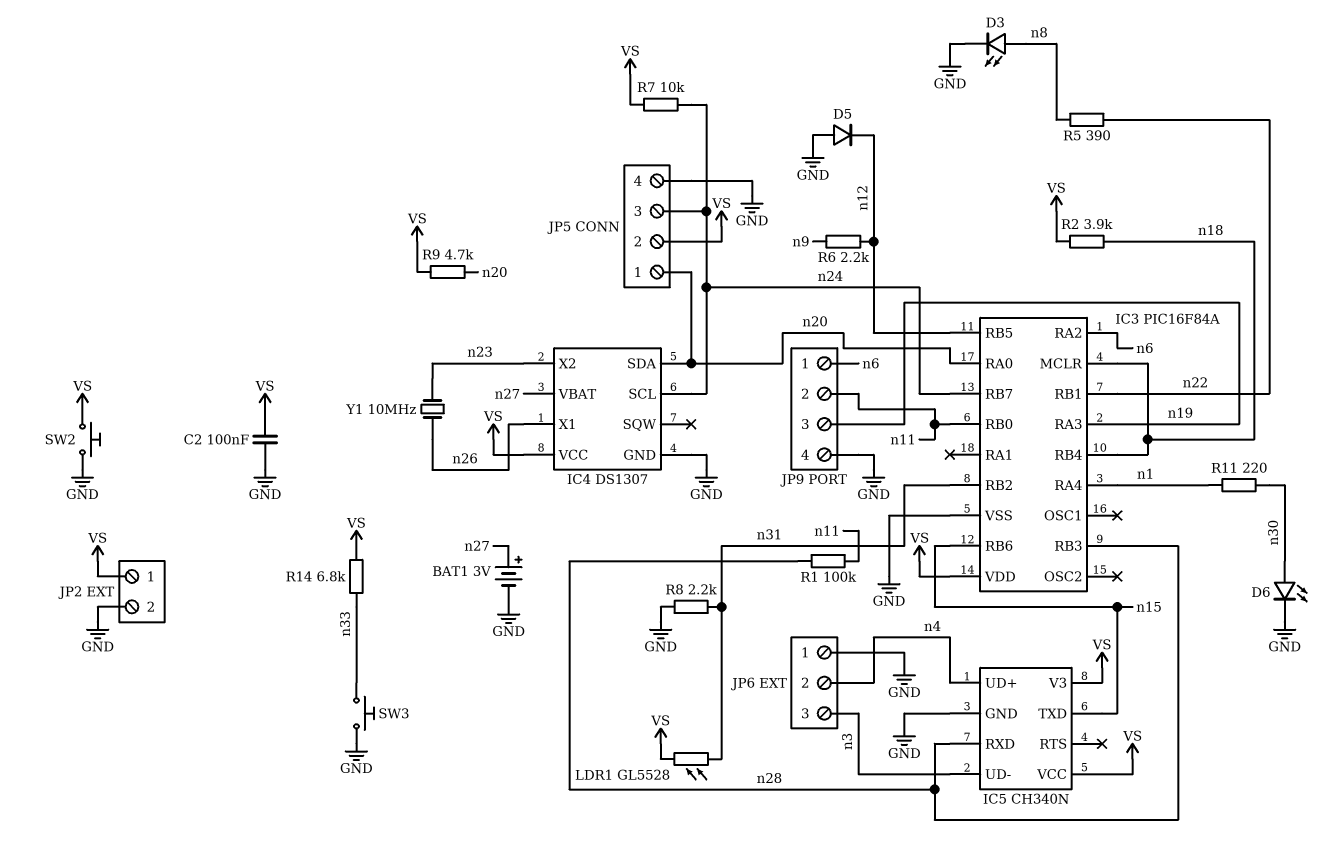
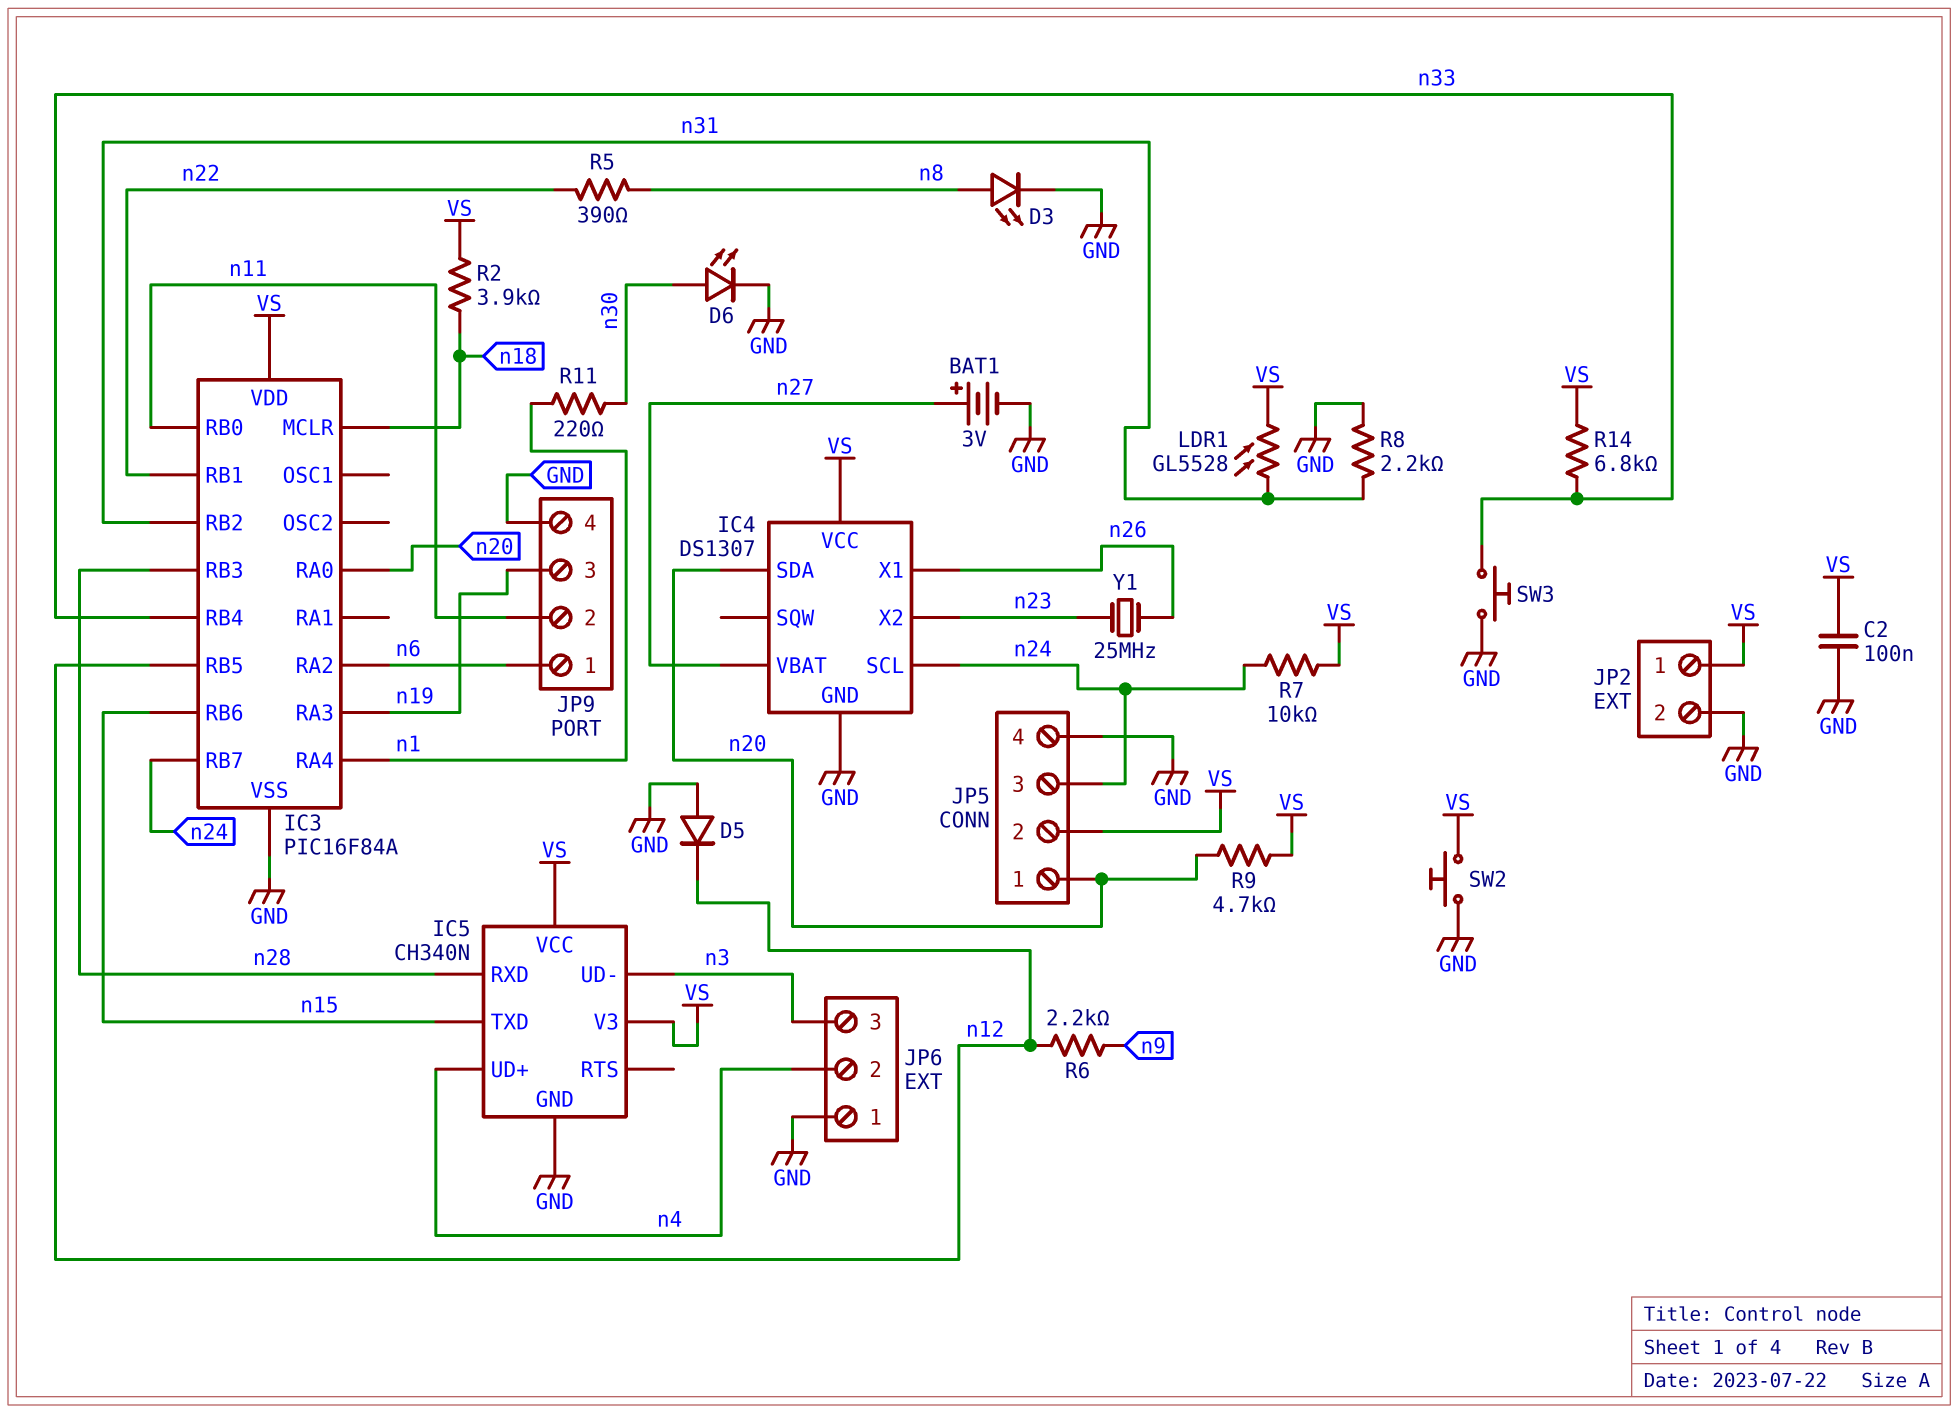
IC3 pin RB4: n18 -> n33
R1: 100k (n11, n28) -> none
Y1: 10MHz (n23, n26) -> 25MHz (n23, n26)

